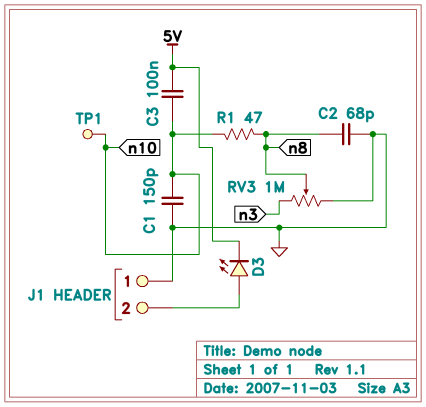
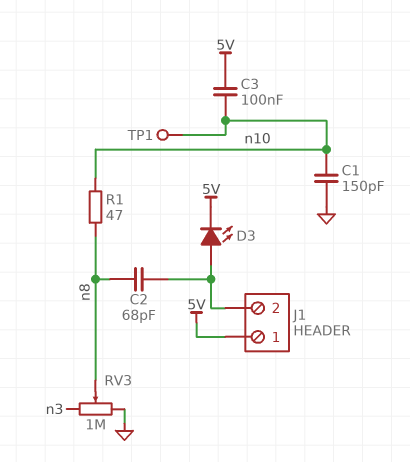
C2: 68pF (GND, n8) -> 68pF (J1/2, n8)
J1 pin 1: GND -> 5V

